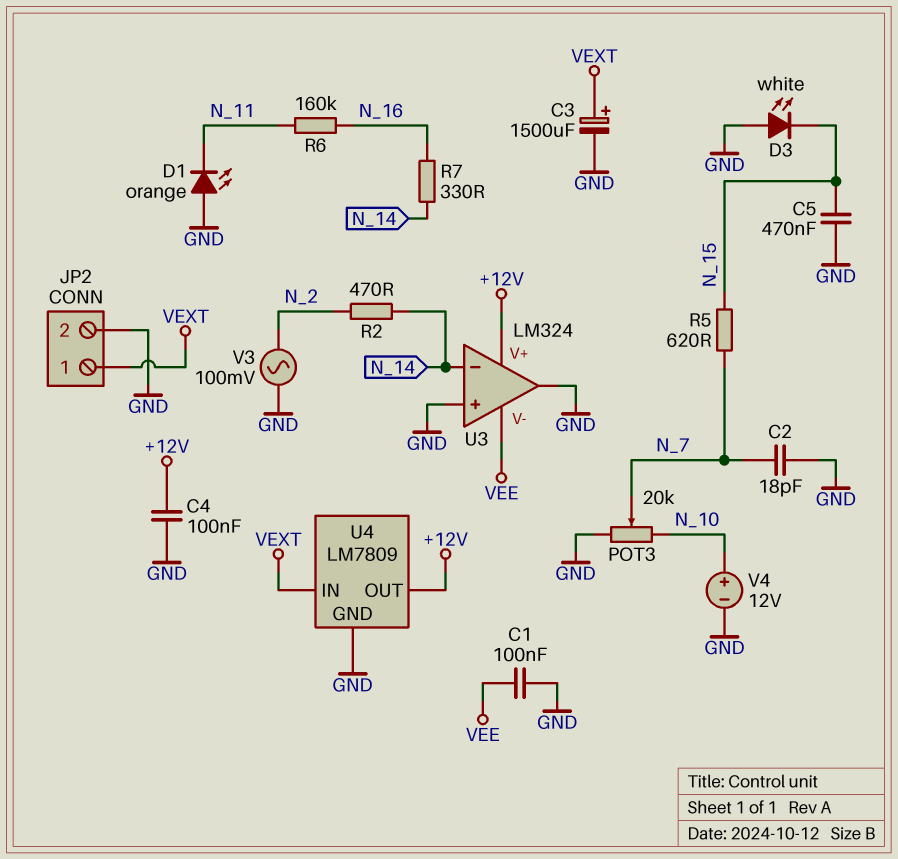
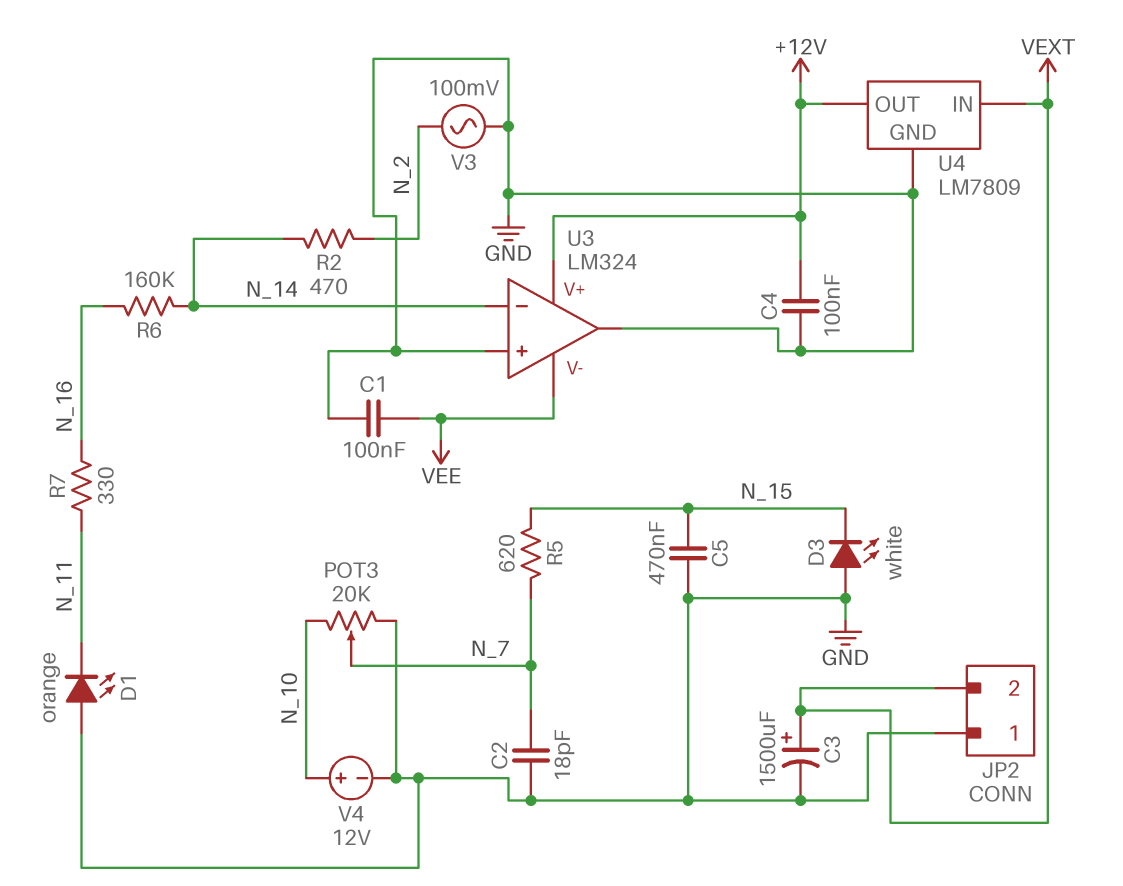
JP2 pin 1: VEXT -> GND
JP2 pin 2: GND -> VEXT
R6: 160k (N_11, N_16) -> 160k (N_14, N_16)
R7: 330 (N_14, N_16) -> 330 (N_11, N_16)

